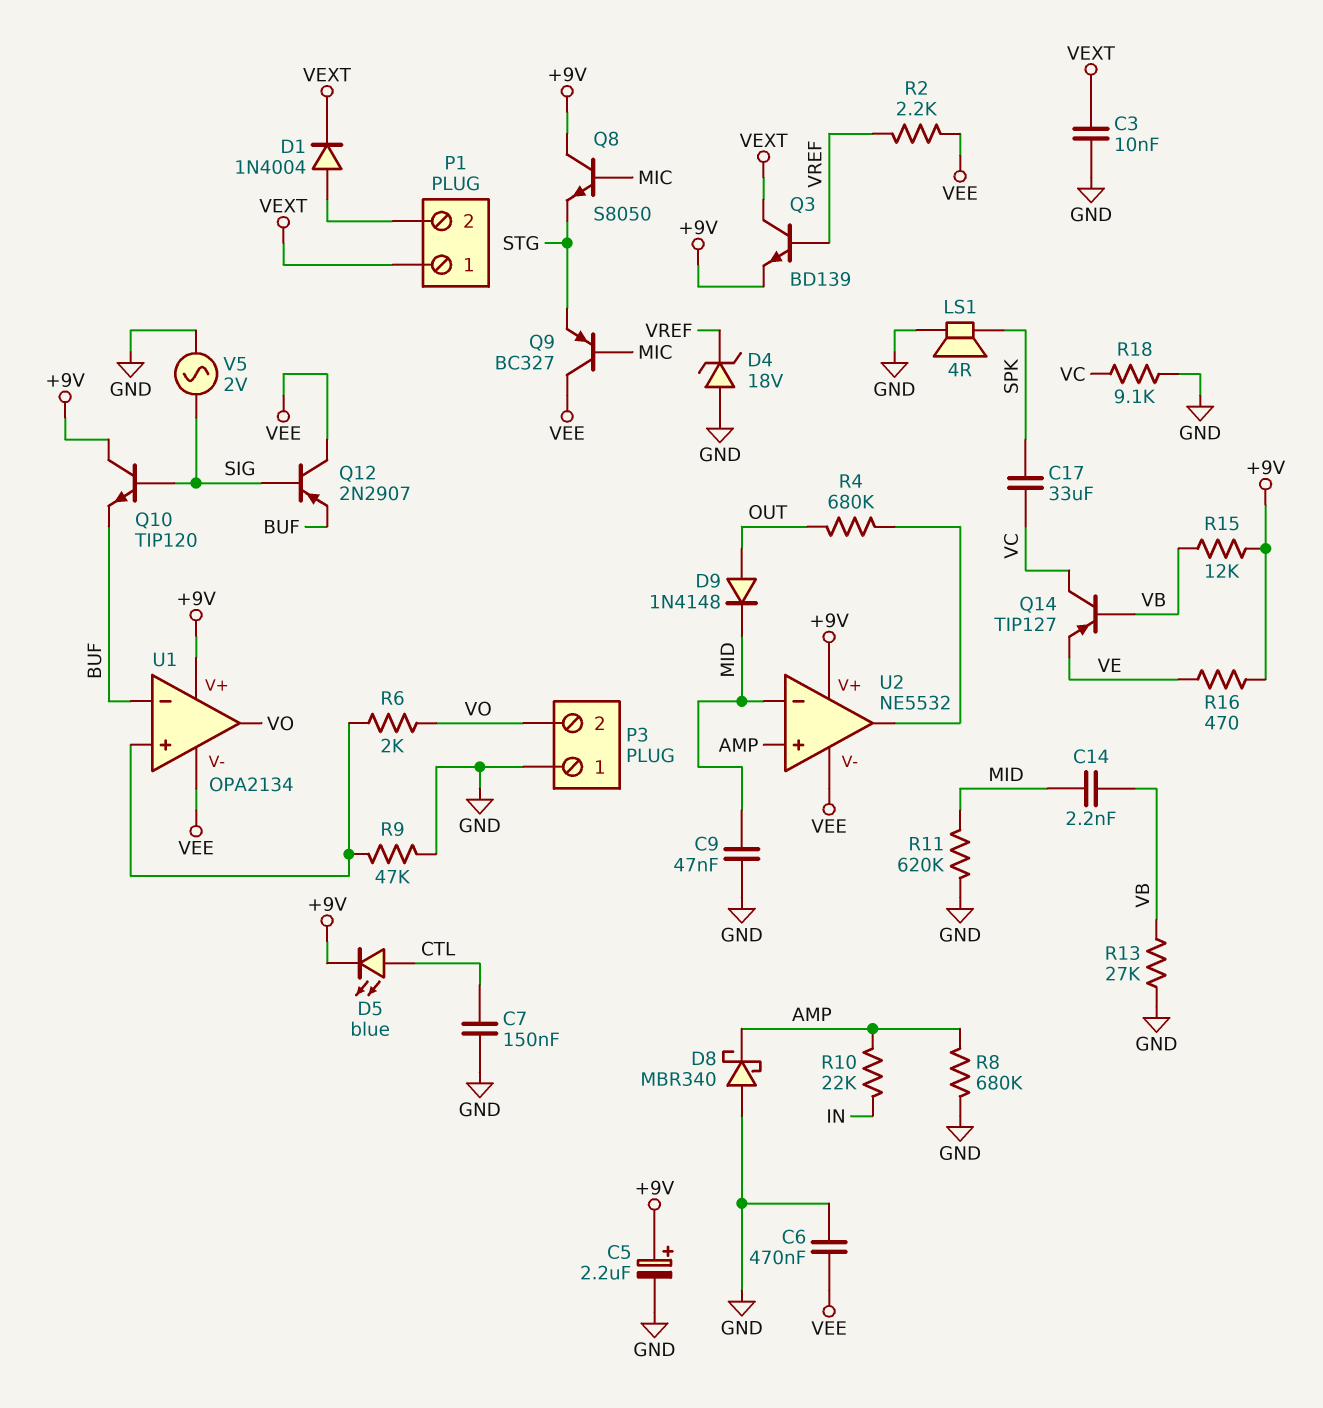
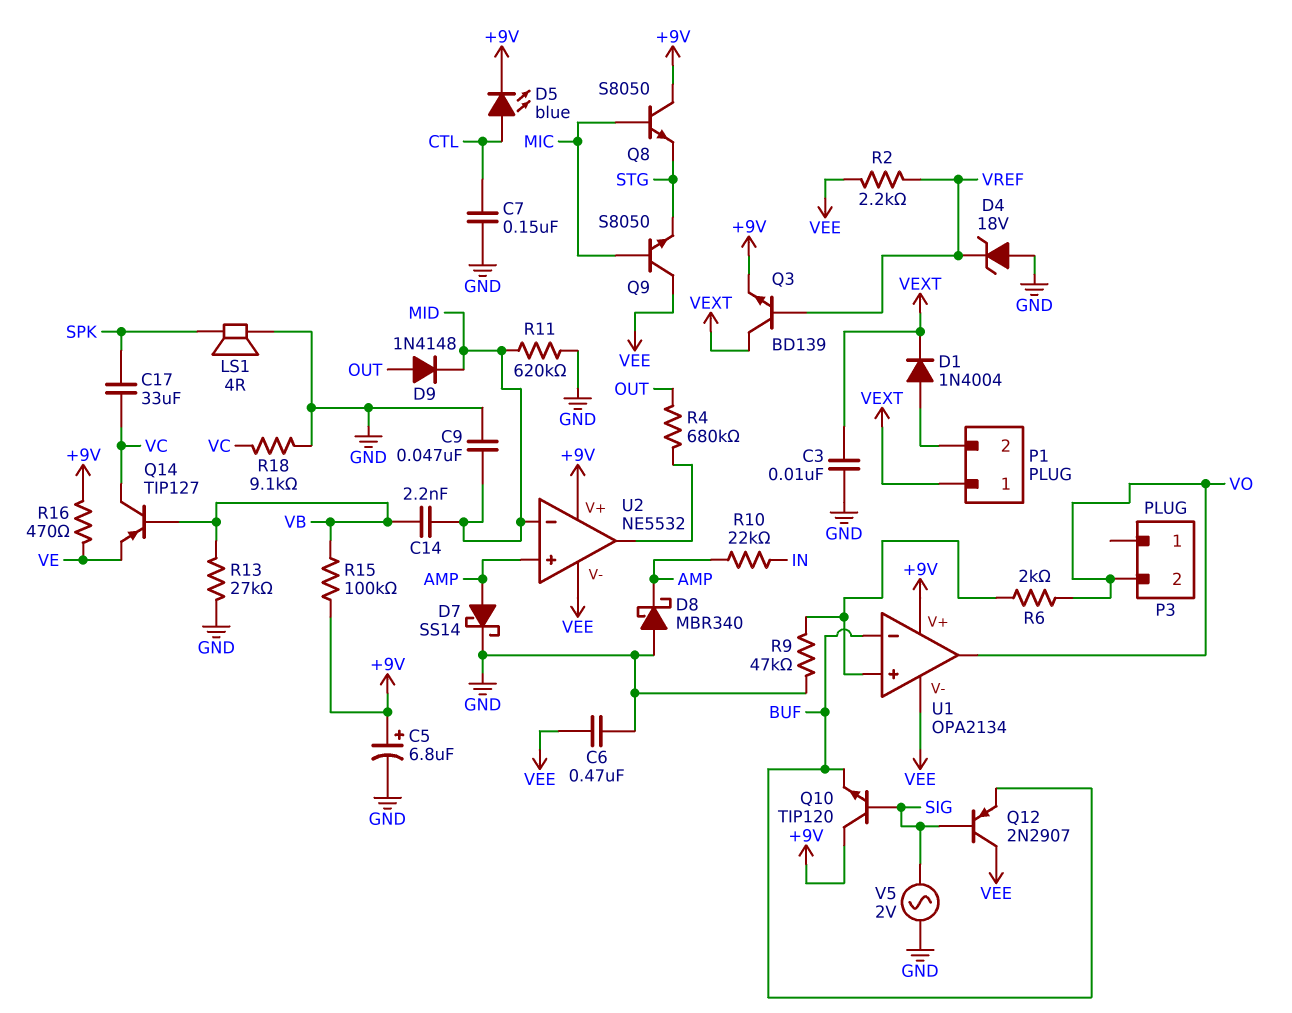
C5: 2.2uF (plus +9V, minus GND) -> 6.8uF (plus +9V, minus GND)
D7: none -> schottky SS14 (A AMP, K GND)
P3 pin 1: GND -> none
Q9: PNP BC327 (B MIC, C VEE, E STG) -> NPN S8050 (B MIC, C VEE, E STG)
R8: 680k (AMP, GND) -> none
R15: 12k (+9V, VB) -> 100k (+9V, VB)

